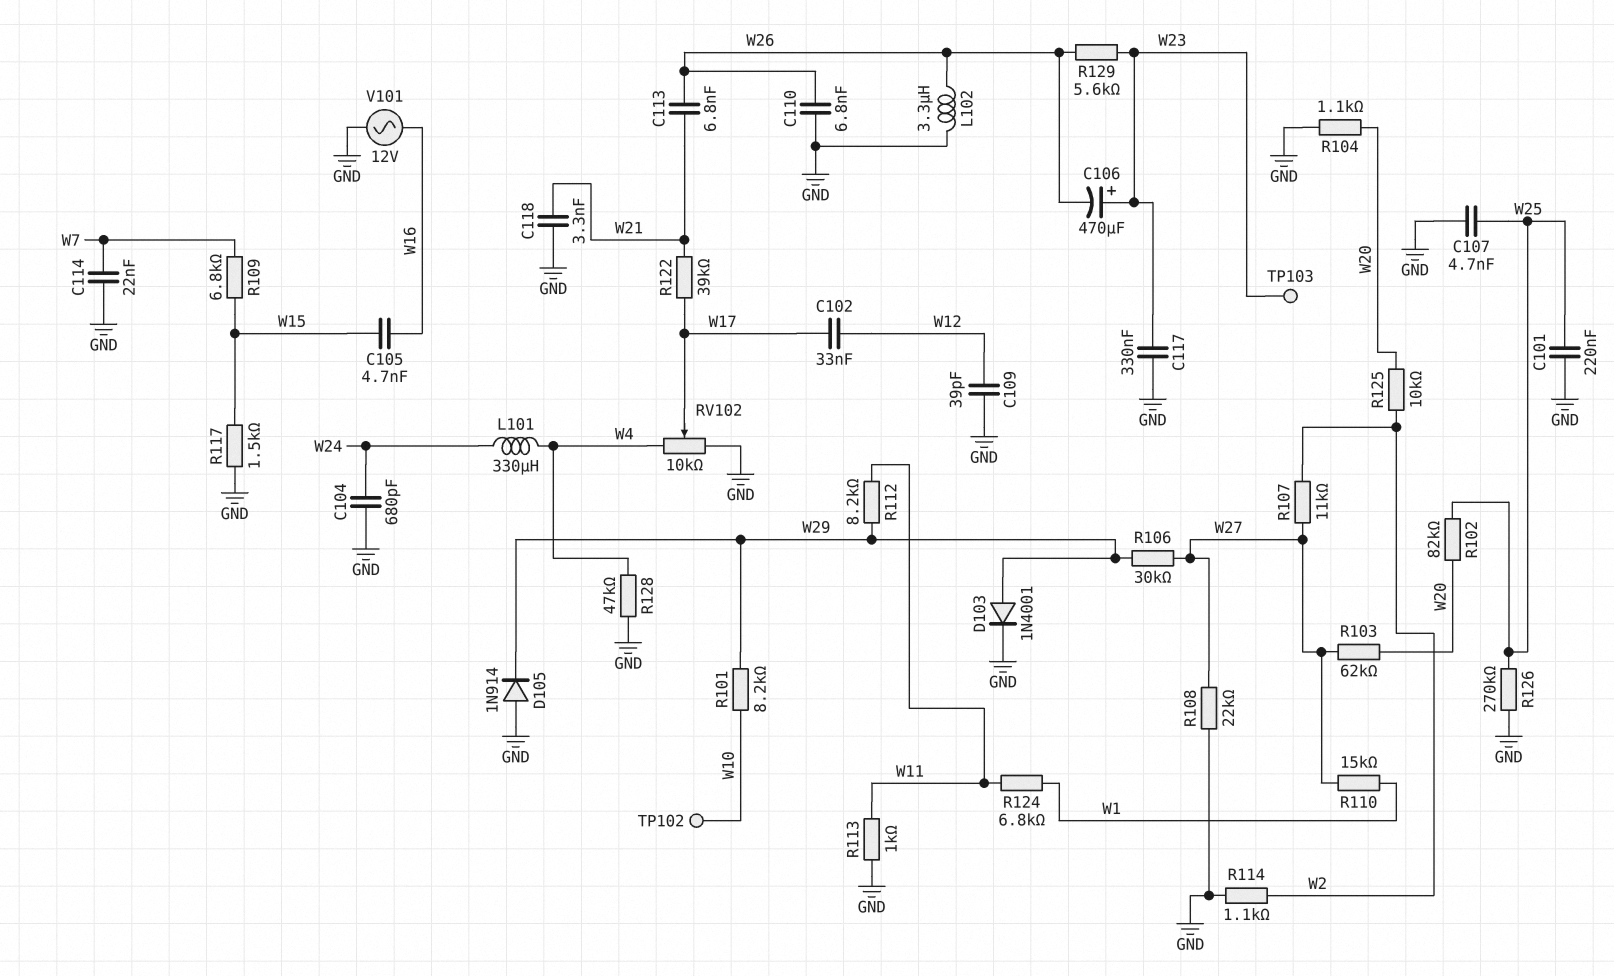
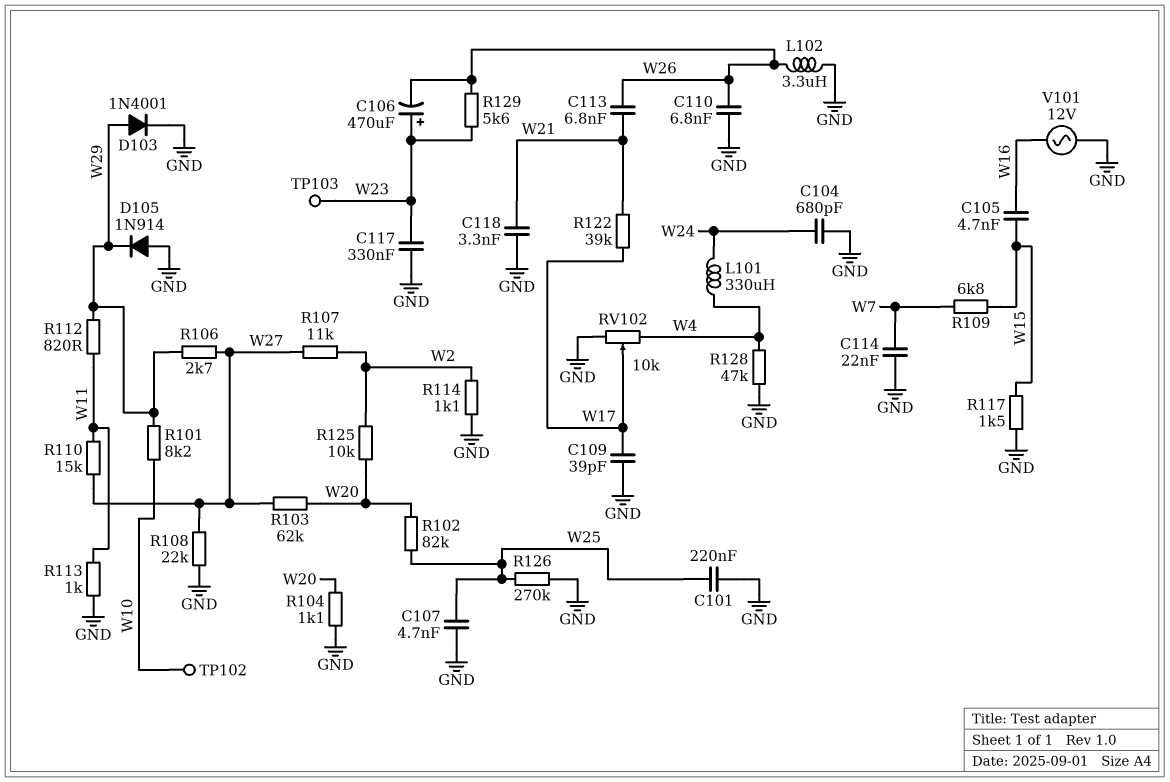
C102: 33nF (W12, W17) -> none
C109: 39pF (GND, W12) -> 39pF (GND, W17)
R106: 30k (W27, W29) -> 2.7k (W27, W29)
R110: 15k (W1, W27) -> 15k (W11, W27)
R112: 8.2k (W11, W29) -> 820 (W11, W29)
R124: 6.8k (W1, W11) -> none

